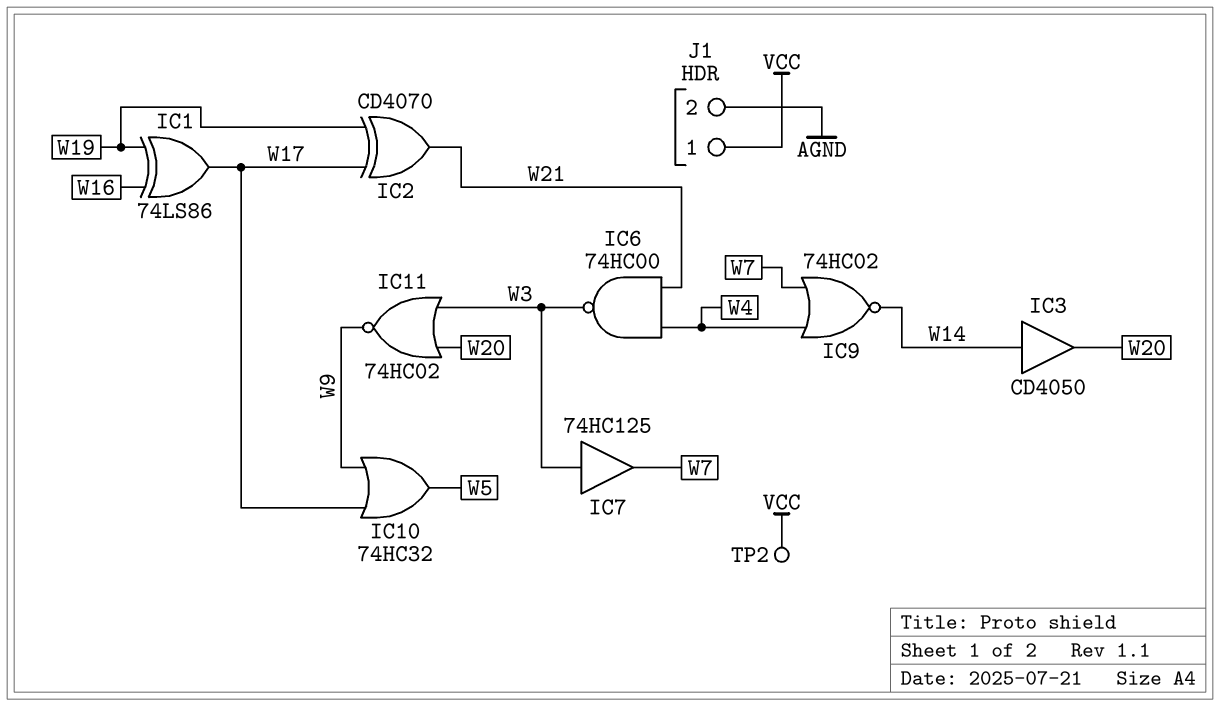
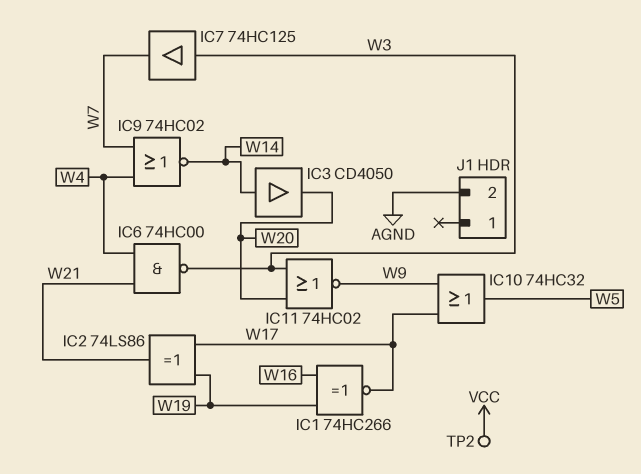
IC1: XOR 74LS86 (in W16, in W19, out W17) -> XNOR 74HC266 (in W16, in W19, out W17)
IC2: XOR CD4070 (in W17, in W19, out W21) -> XOR 74LS86 (in W17, in W19, out W21)
J1 pin 1: VCC -> none

